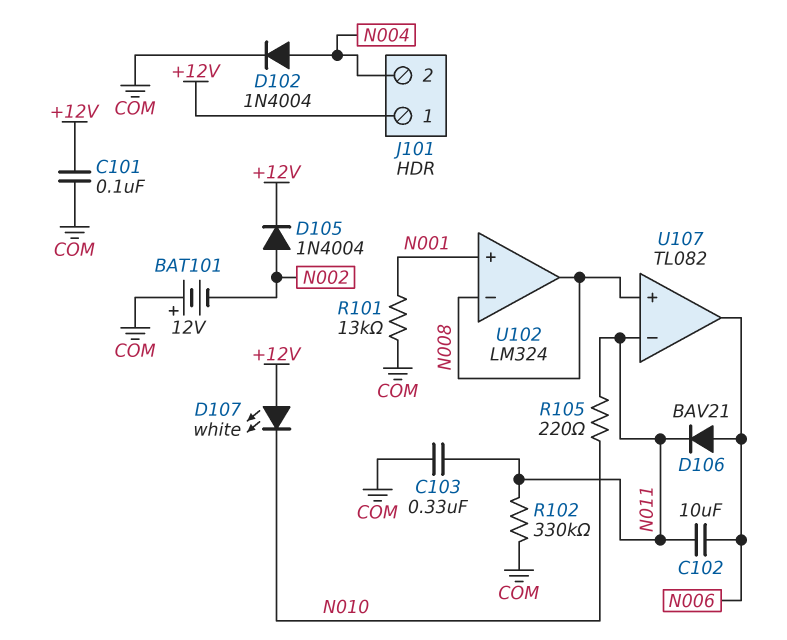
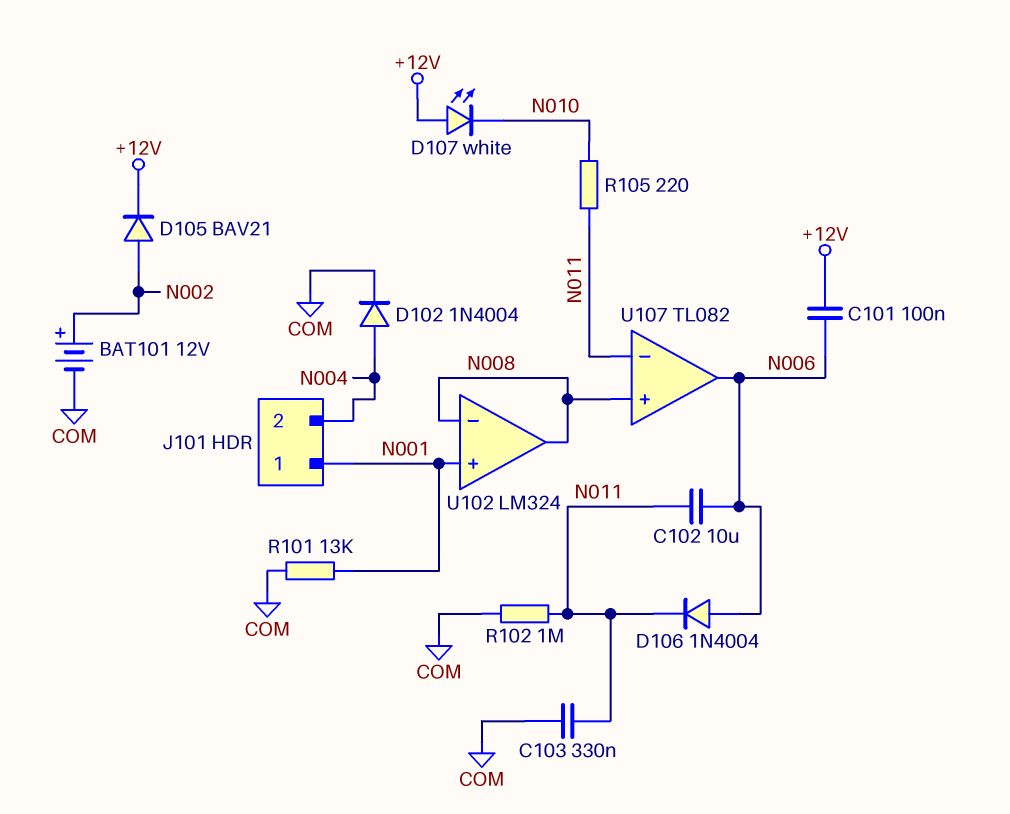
BAT101: 12V (plus COM, minus N002) -> 12V (plus N002, minus COM)
C101: 100nF (+12V, COM) -> 100nF (+12V, N006)
D105: diode 1N4004 (A N002, K +12V) -> diode BAV21 (A N002, K +12V)
D106: diode BAV21 (A N006, K N011) -> diode 1N4004 (A N006, K N011)
J101 pin 1: +12V -> N001
R102: 330k (COM, N011) -> 1M (COM, N011)

